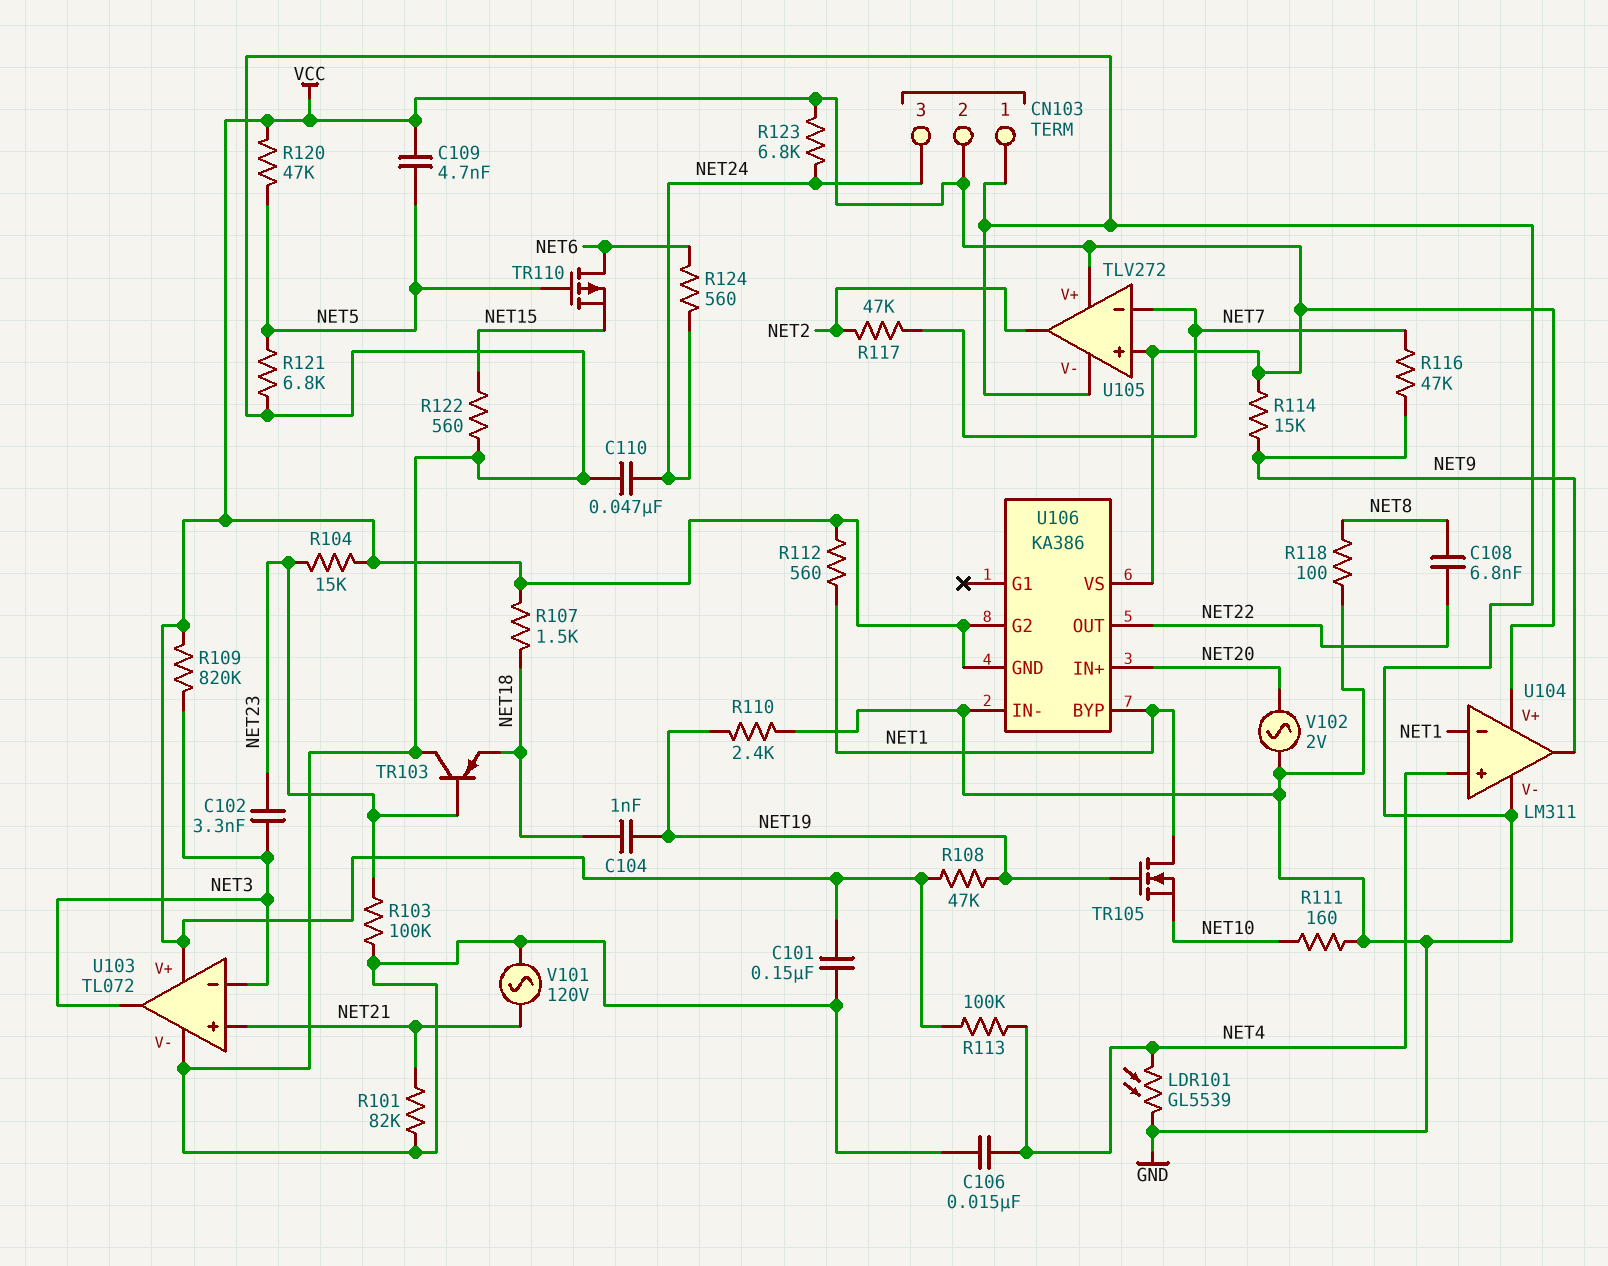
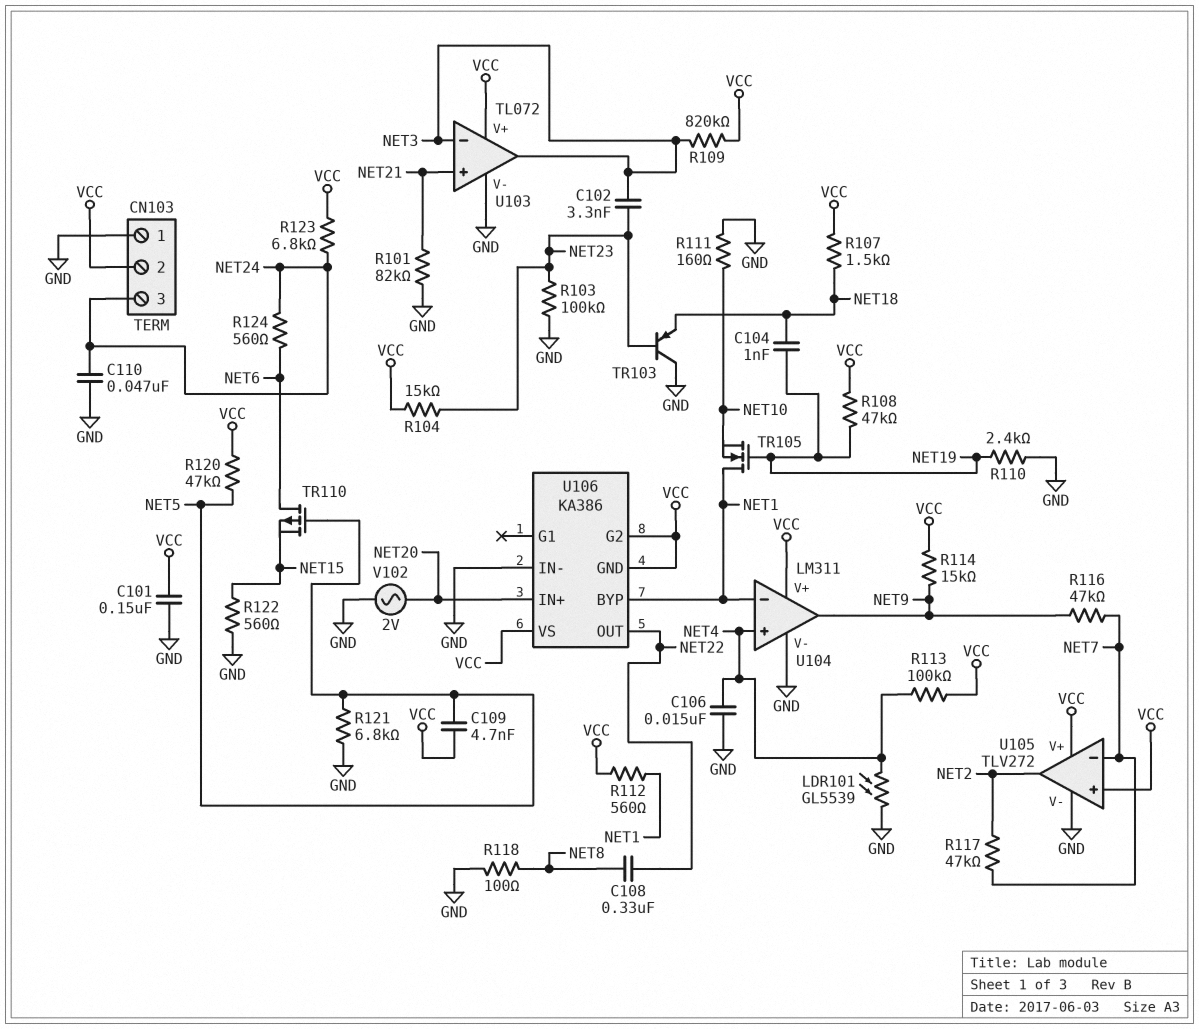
C108: 6.8nF (NET8, NET22) -> 330nF (NET8, NET22)
V101: AC 120V (GND, NET21) -> none

